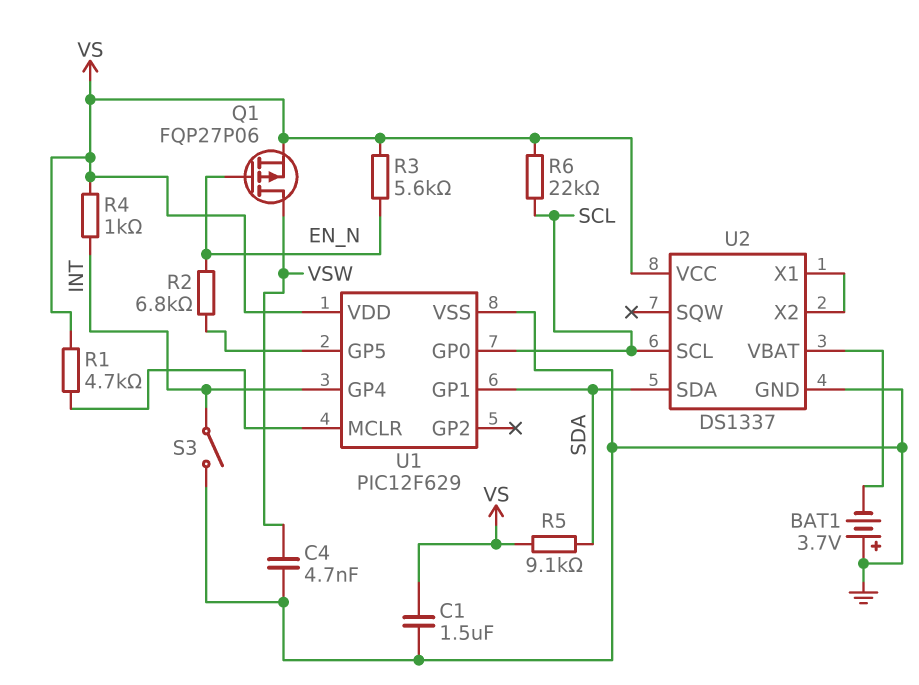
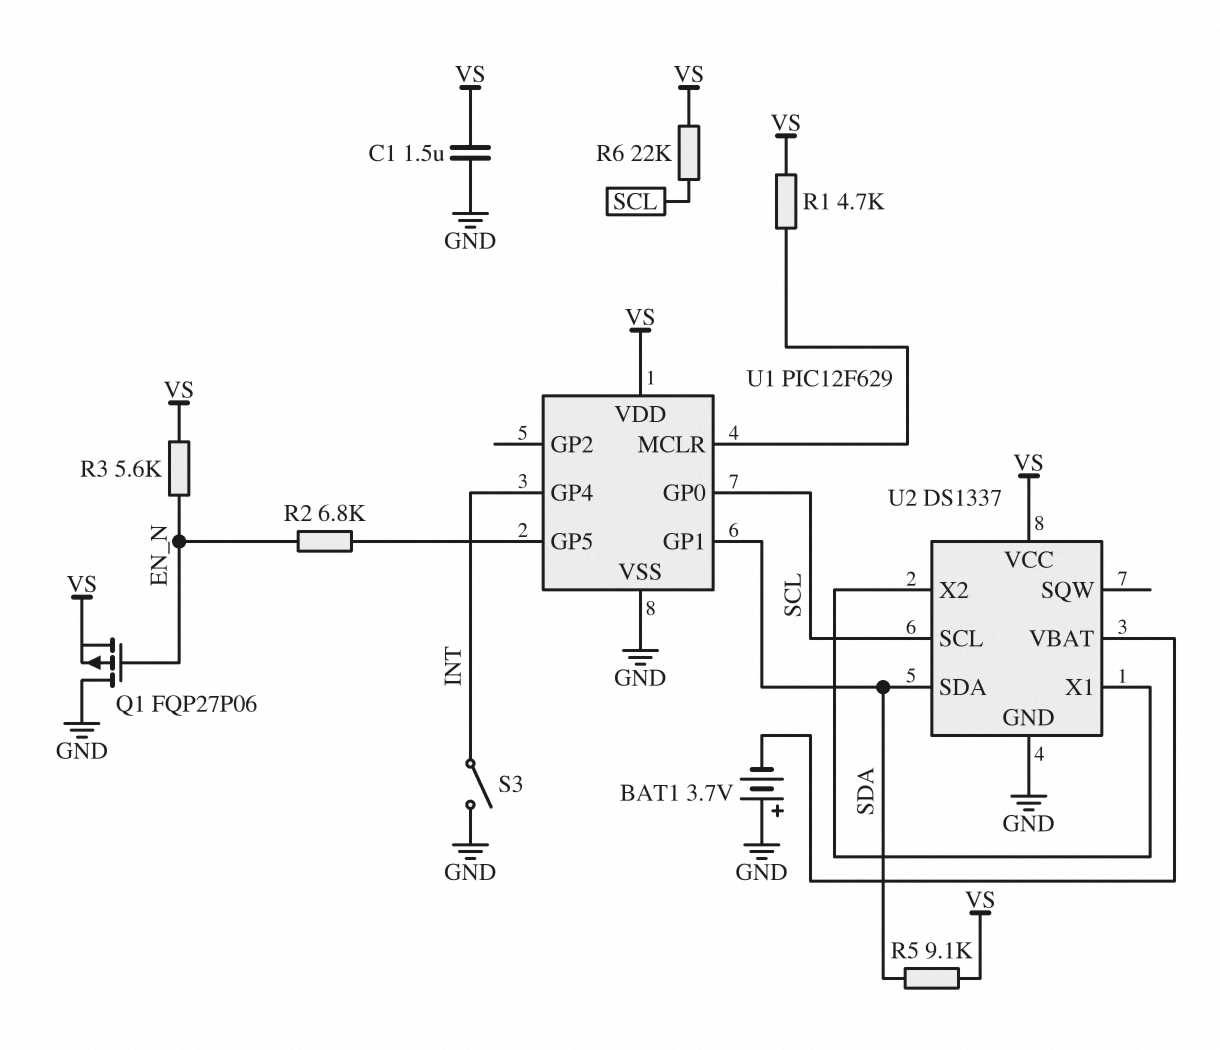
C4: 4.7nF (GND, VSW) -> none
Q1: PMOS FQP27P06 (G EN_N, D VSW, S VS) -> PMOS FQP27P06 (G EN_N, D GND, S VS)
R4: 1k (INT, VS) -> none

